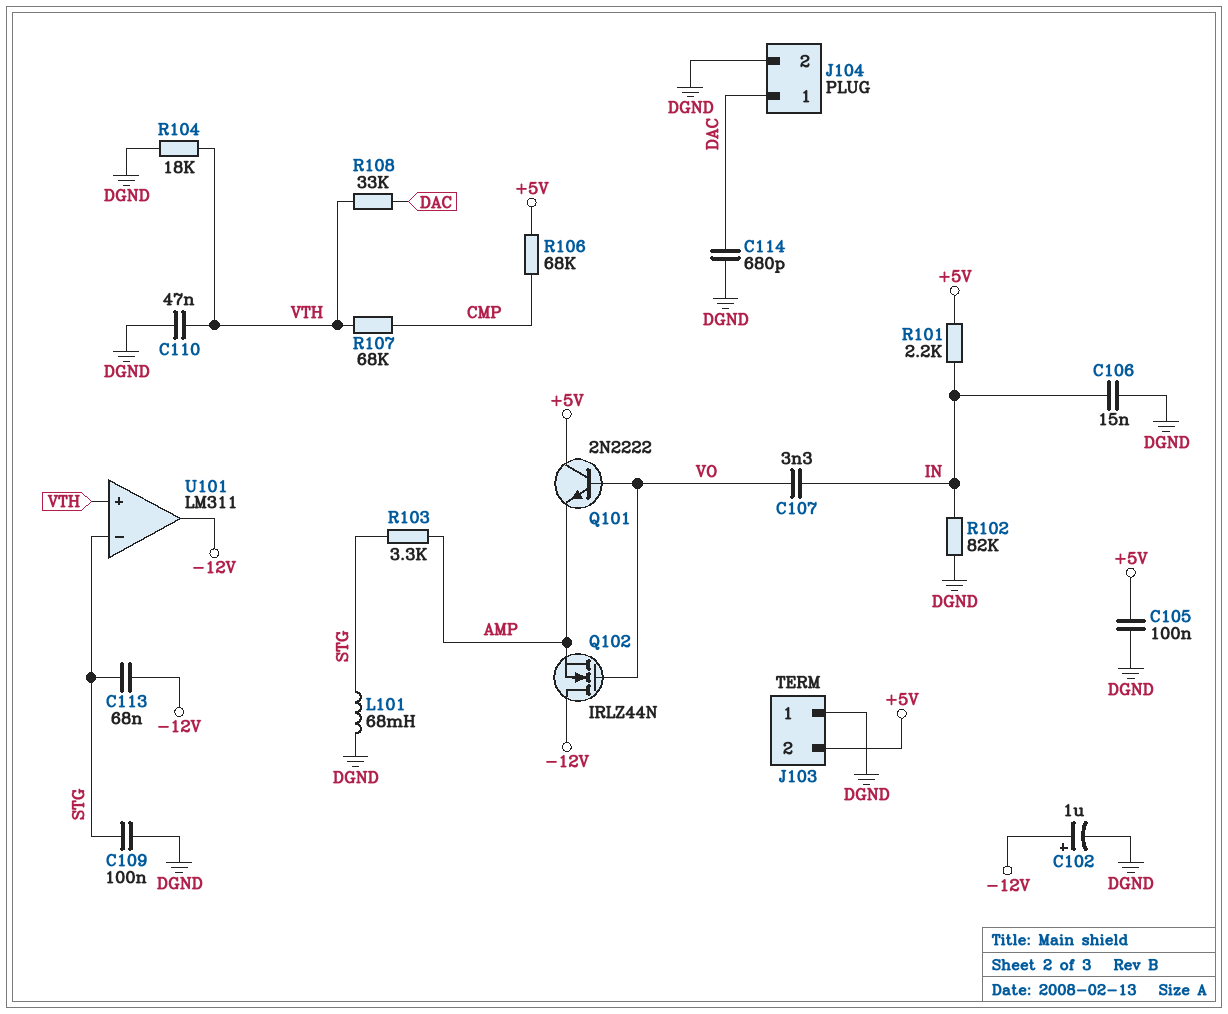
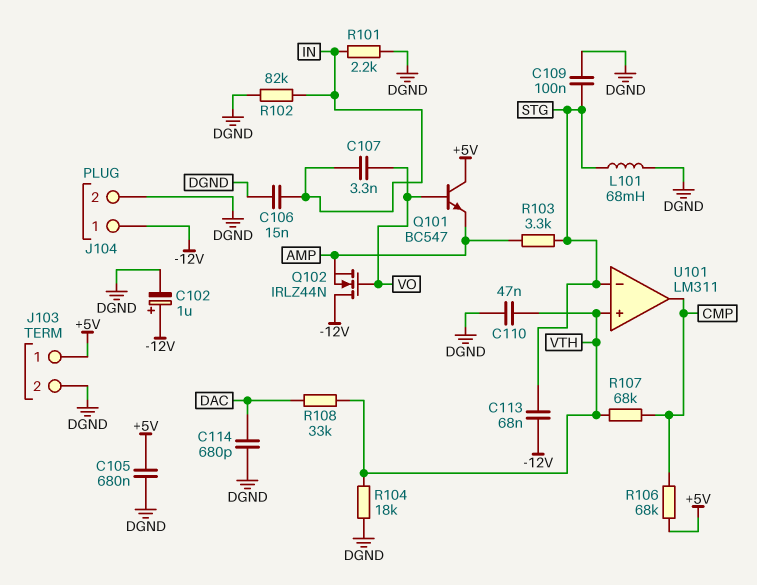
C105: 100nF (+5V, DGND) -> 680nF (+5V, DGND)
J103 pin 1: DGND -> +5V
J103 pin 2: +5V -> DGND
J104 pin 1: DAC -> -12V
Q101: NPN 2N2222 (B VO, C +5V, E AMP) -> NPN BC547 (B VO, C +5V, E AMP)
R101: 2.2k (+5V, IN) -> 2.2k (DGND, IN)
U101 pin out: -12V -> CMP

